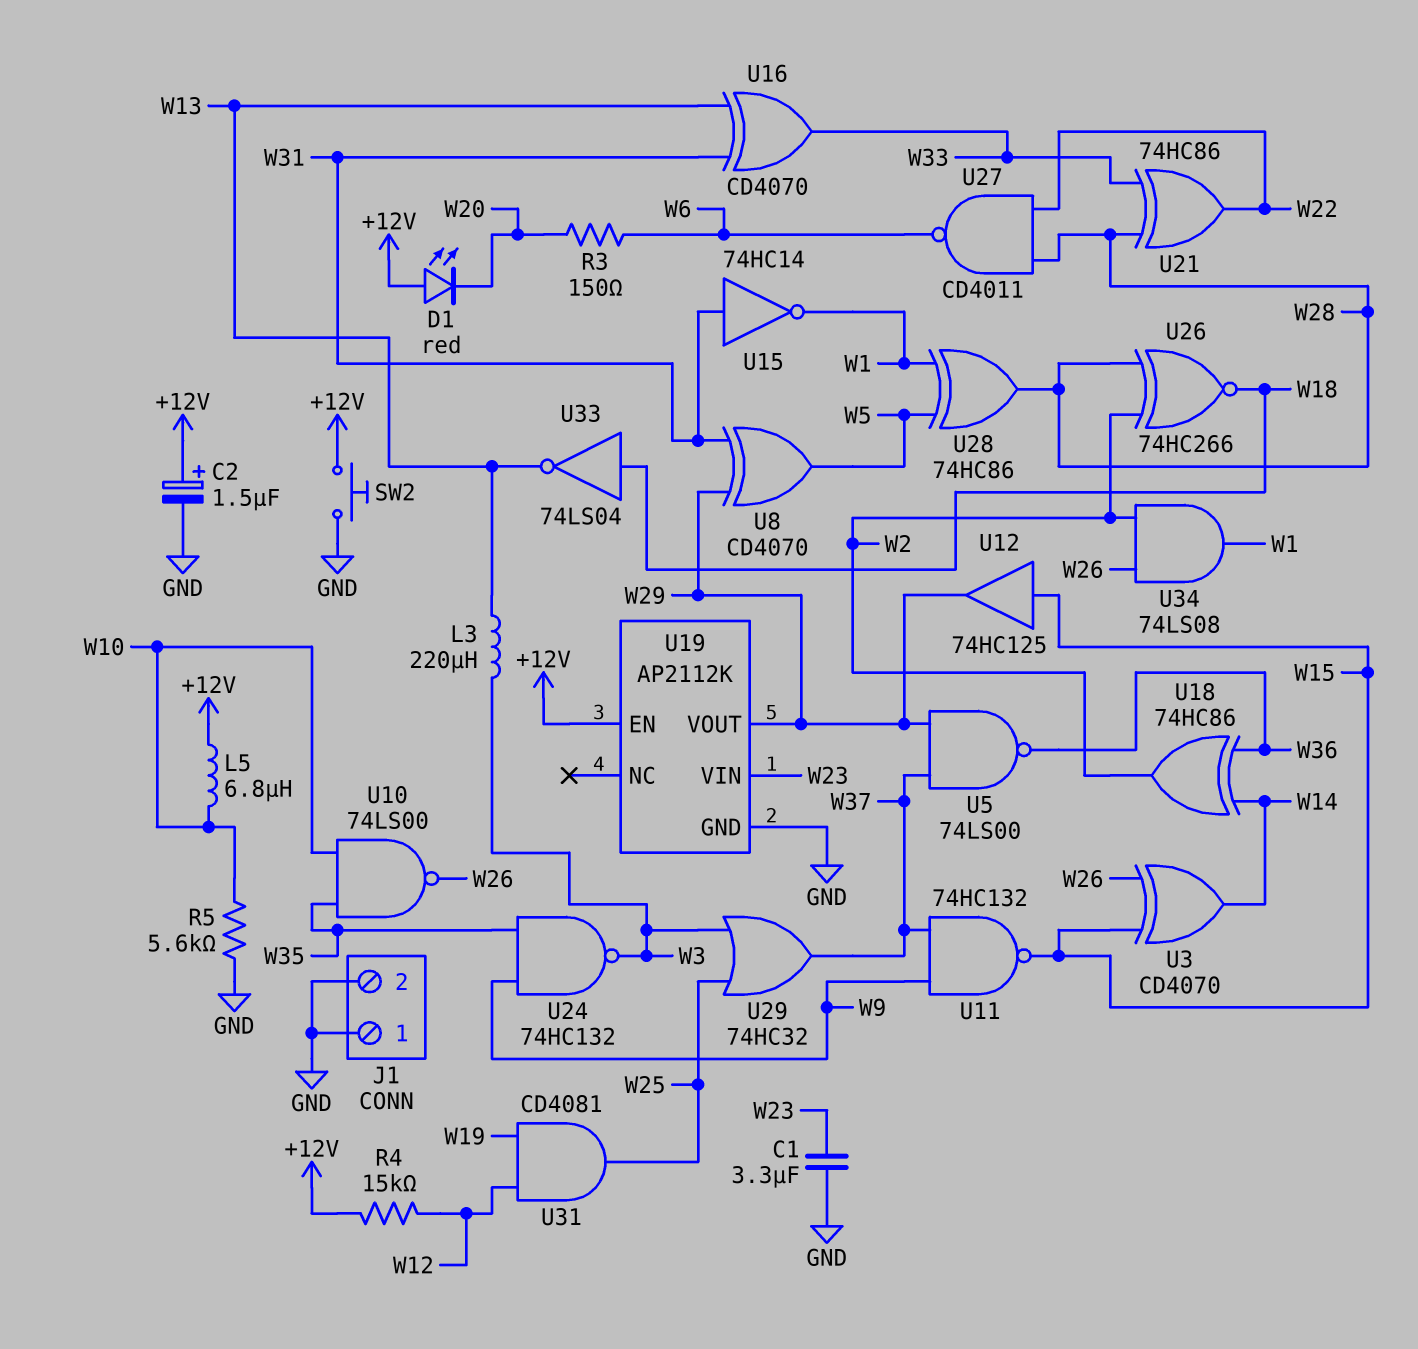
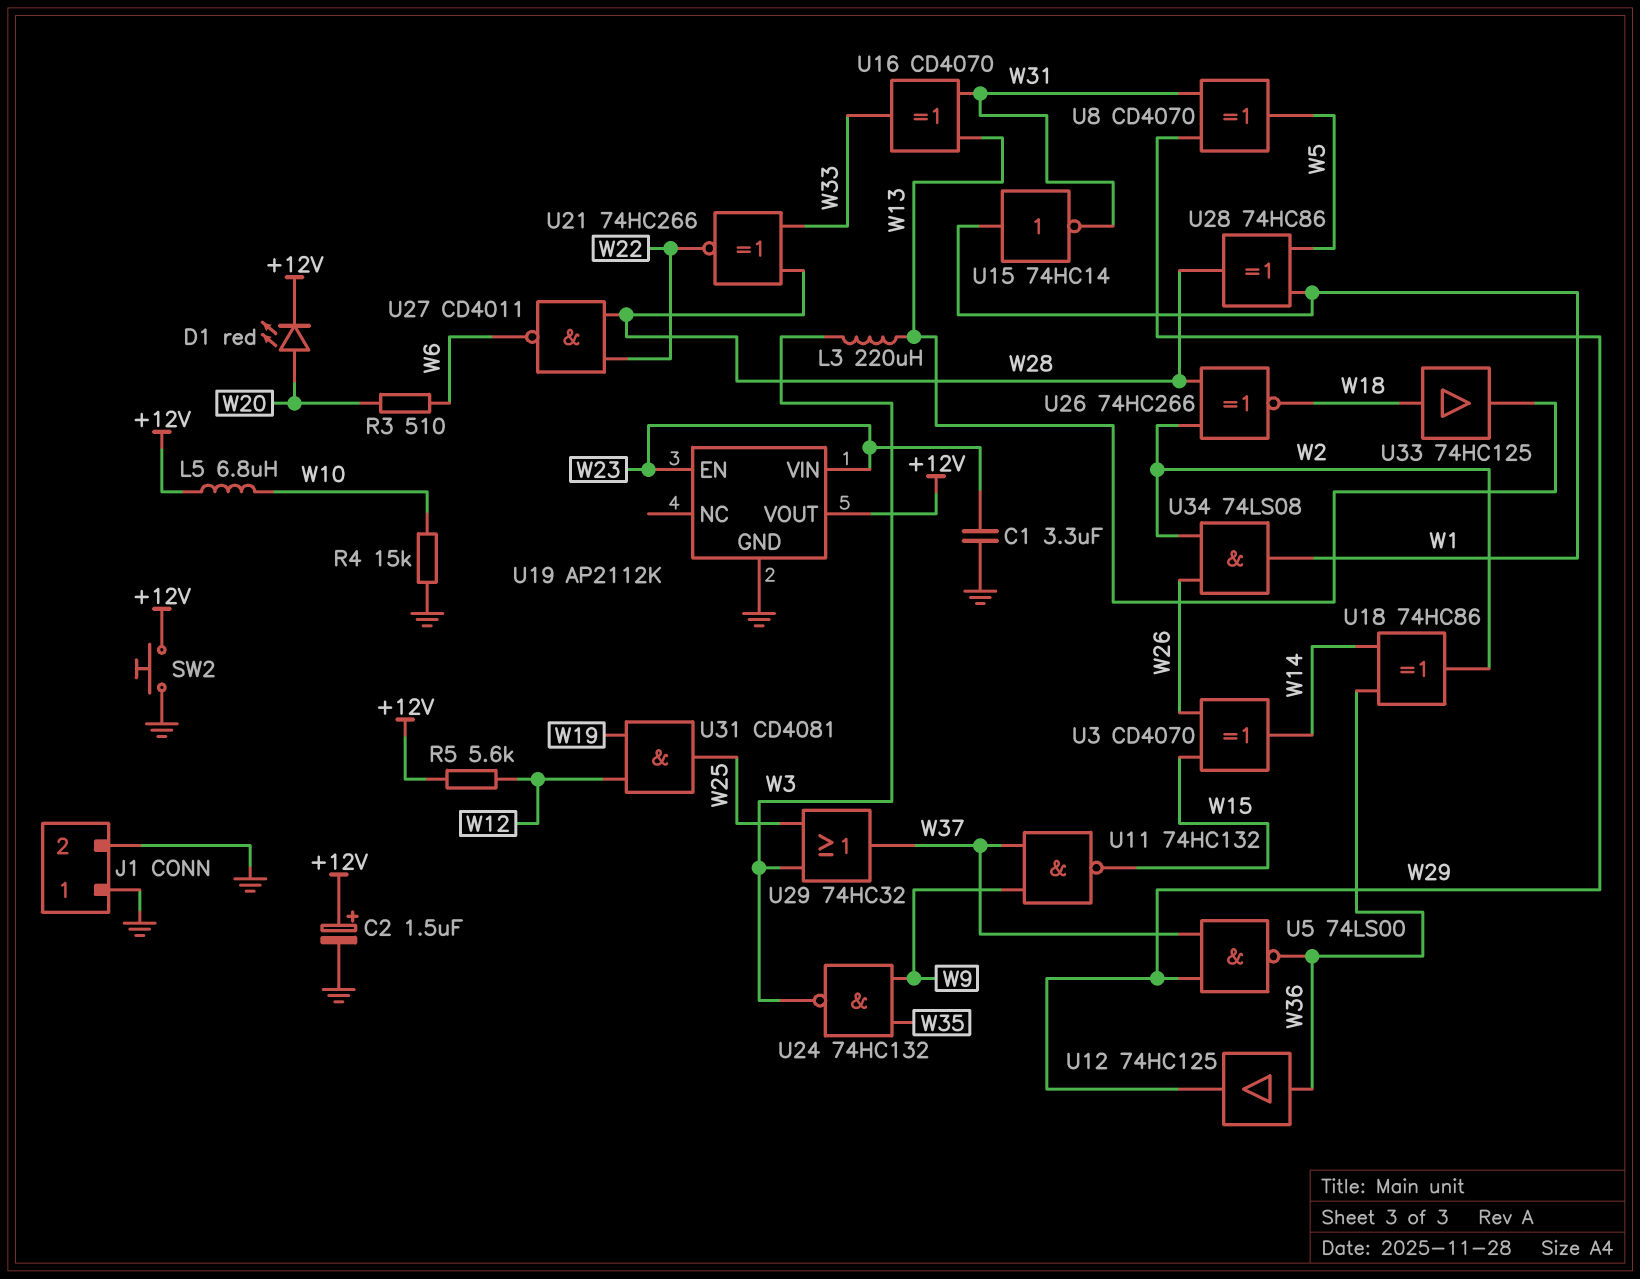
D1: LED red (A +12V, K W20) -> LED red (A W20, K +12V)
R3: 150 (W6, W20) -> 510 (W6, W20)
R4: 15k (+12V, W12) -> 15k (GND, W10)
R5: 5.6k (GND, W10) -> 5.6k (+12V, W12)
U10: NAND 74LS00 (in W10, in W35, out W26) -> none
U12: buffer 74HC125 (in W15, out W29) -> buffer 74HC125 (in W36, out W29)
U15: NOT 74HC14 (in W31, out W1) -> NOT 74HC14 (in W1, out W31)
U19 pin EN: +12V -> W23
U19 pin VOUT: W29 -> +12V
U21: XOR 74HC86 (in W28, in W33, out W22) -> XNOR 74HC266 (in W28, in W33, out W22)
U33: NOT 74LS04 (in W18, out W13) -> buffer 74HC125 (in W18, out W13)

